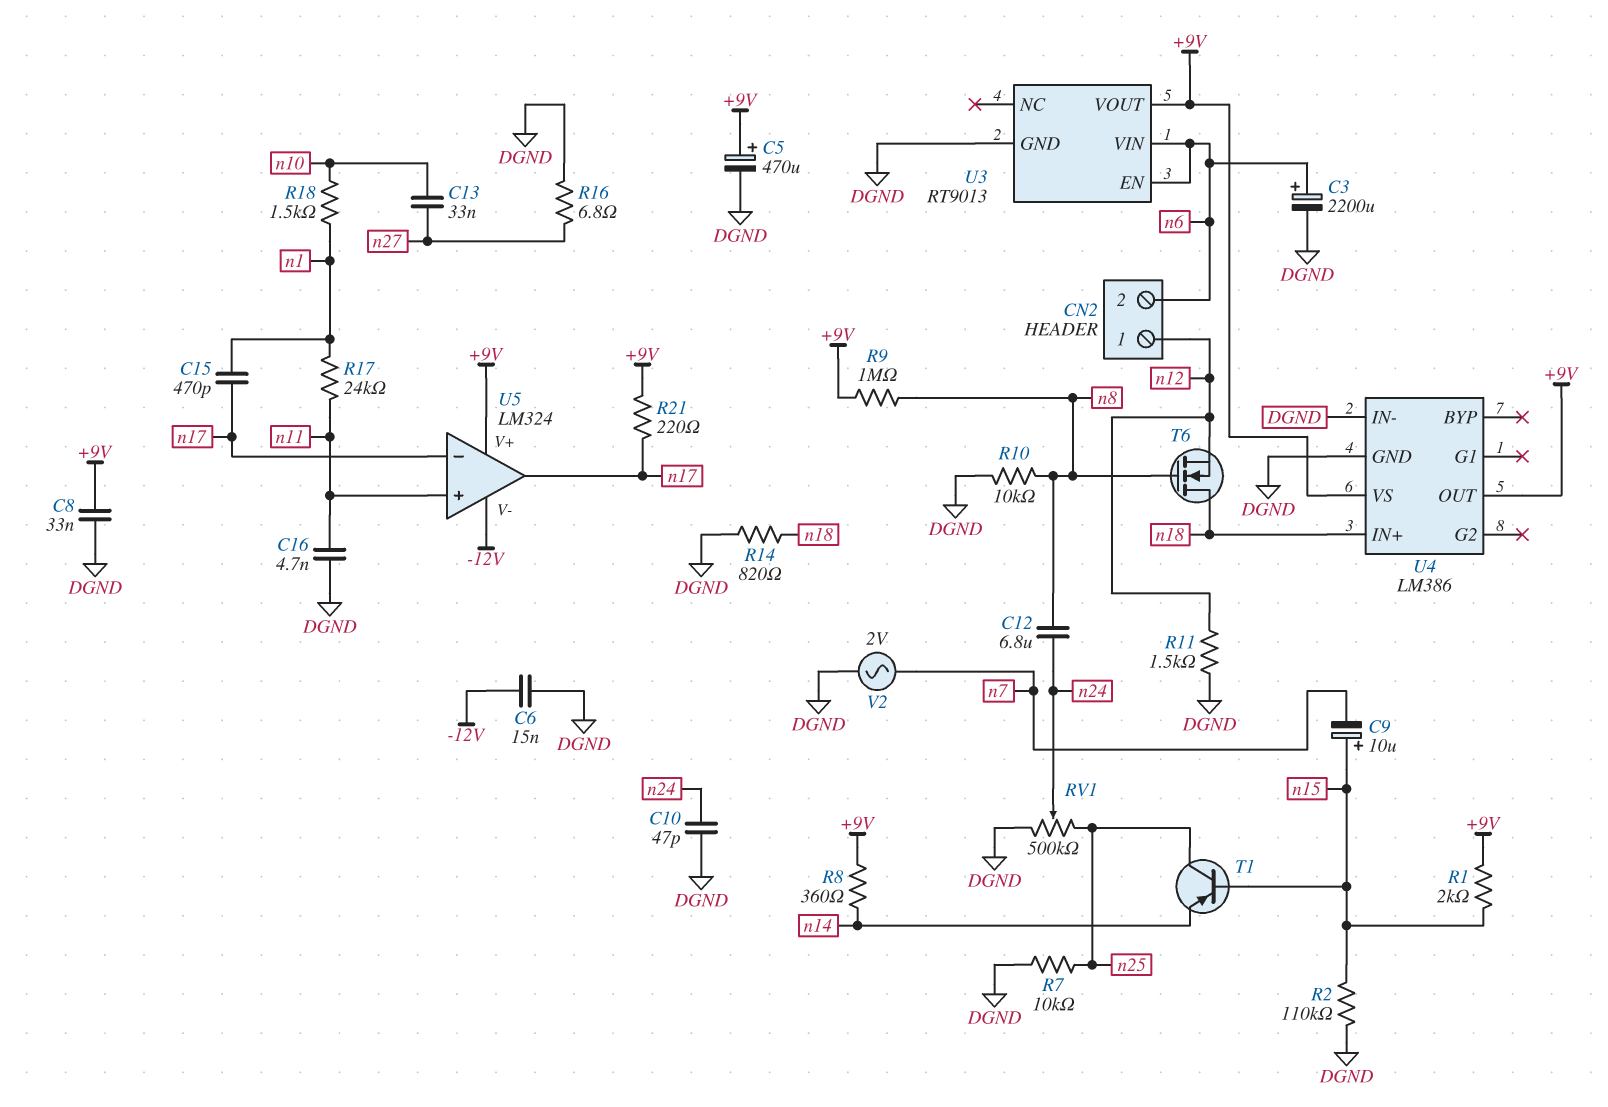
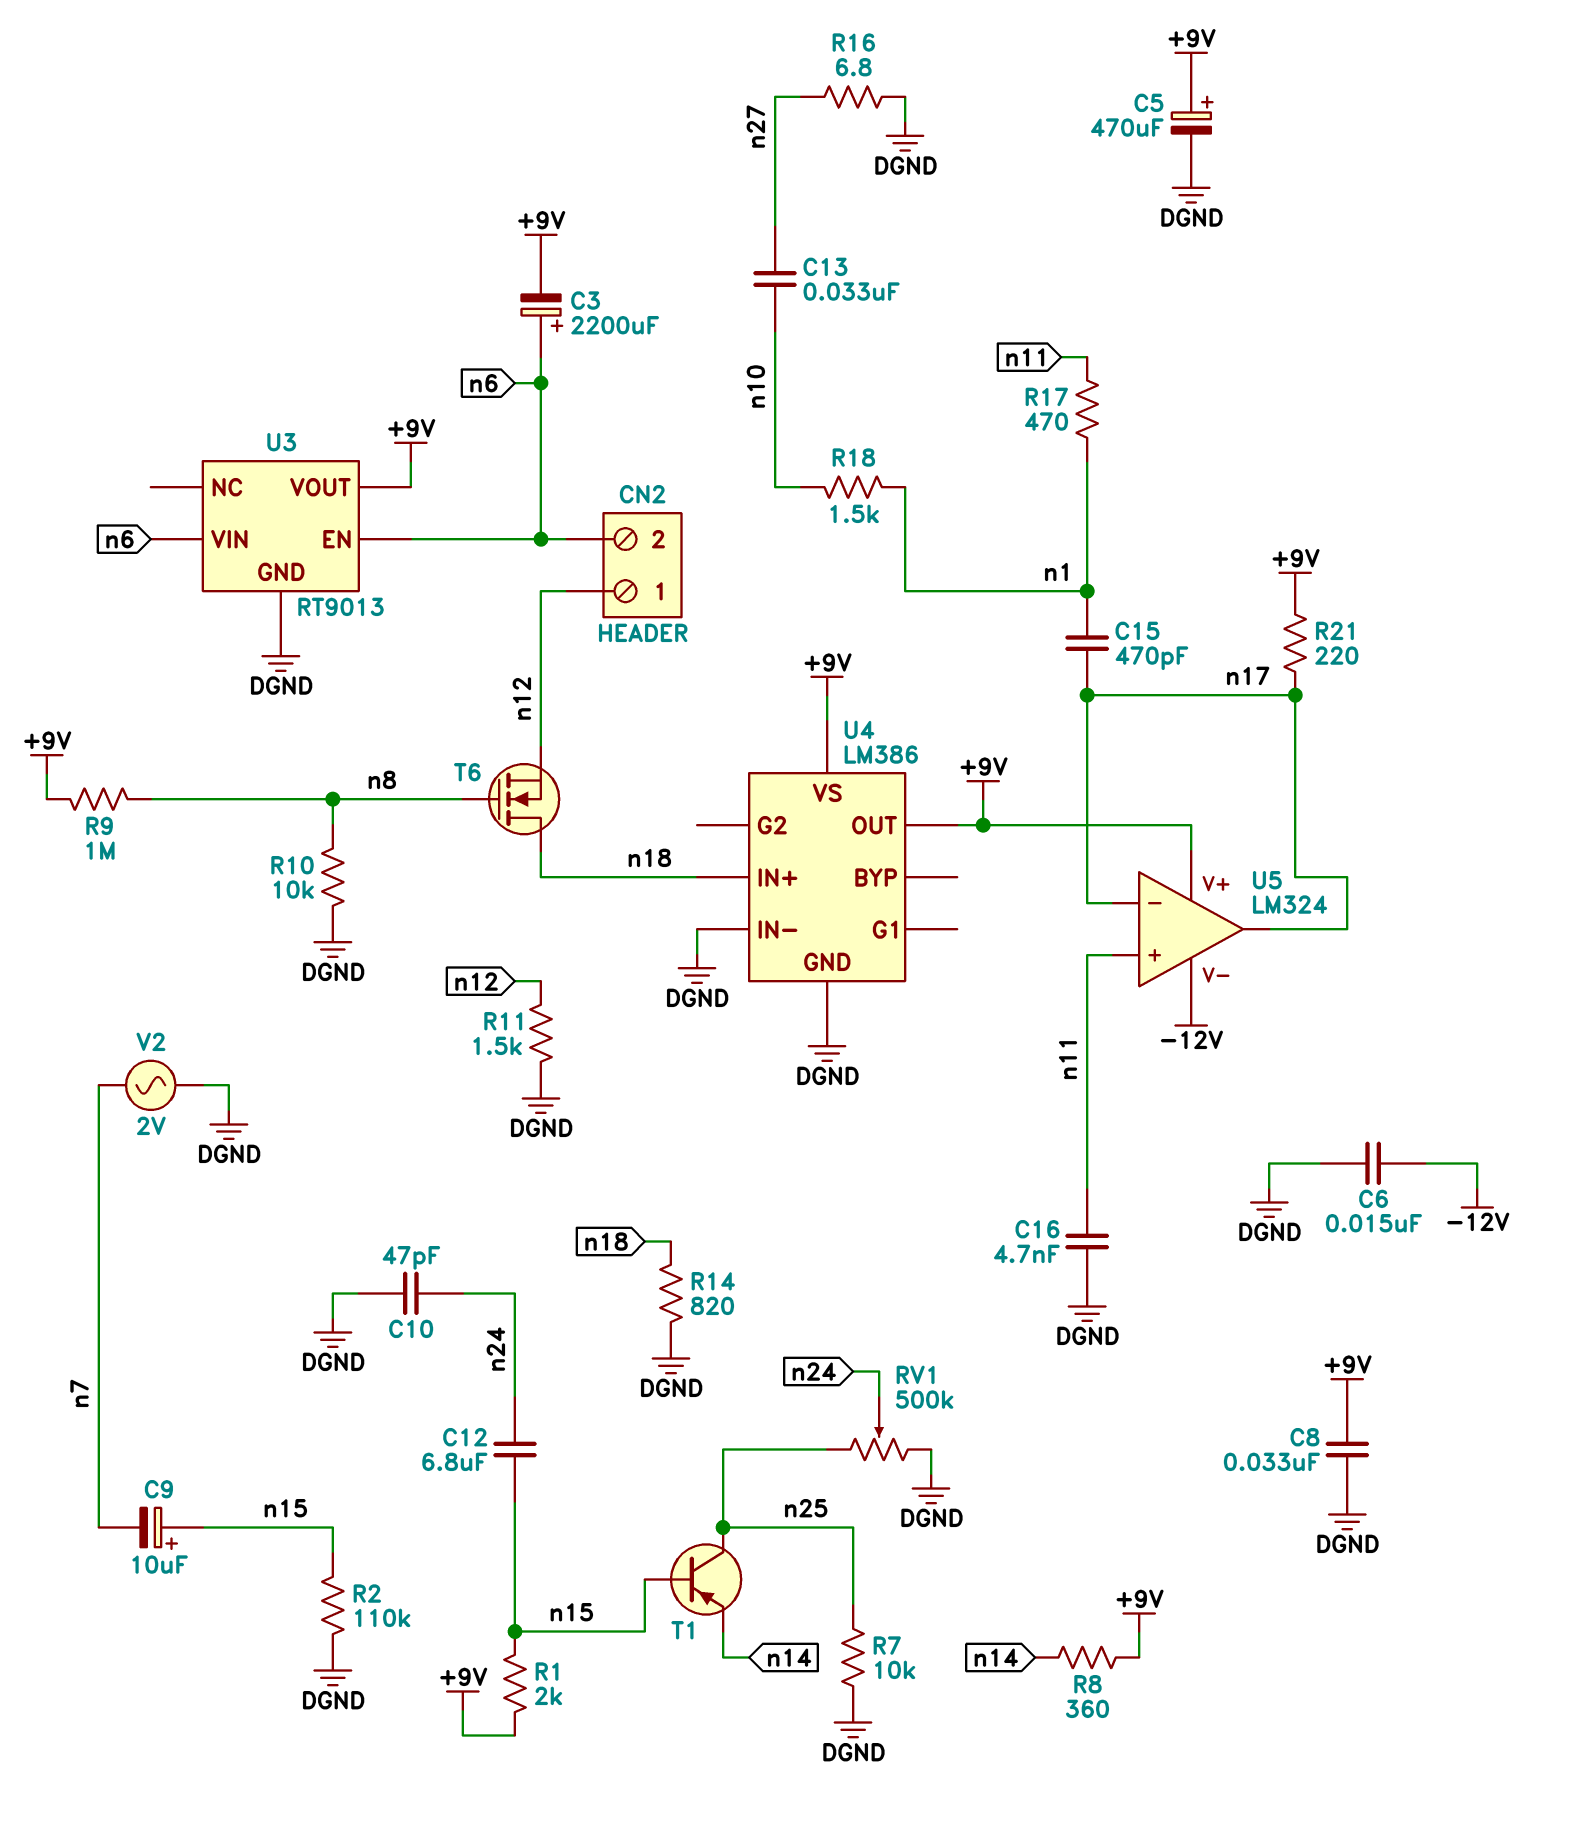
C3: 2200uF (plus n6, minus DGND) -> 2200uF (plus n6, minus +9V)
C12: 6.8uF (n8, n24) -> 6.8uF (n15, n24)
R17: 24k (n1, n11) -> 470 (n1, n11)

